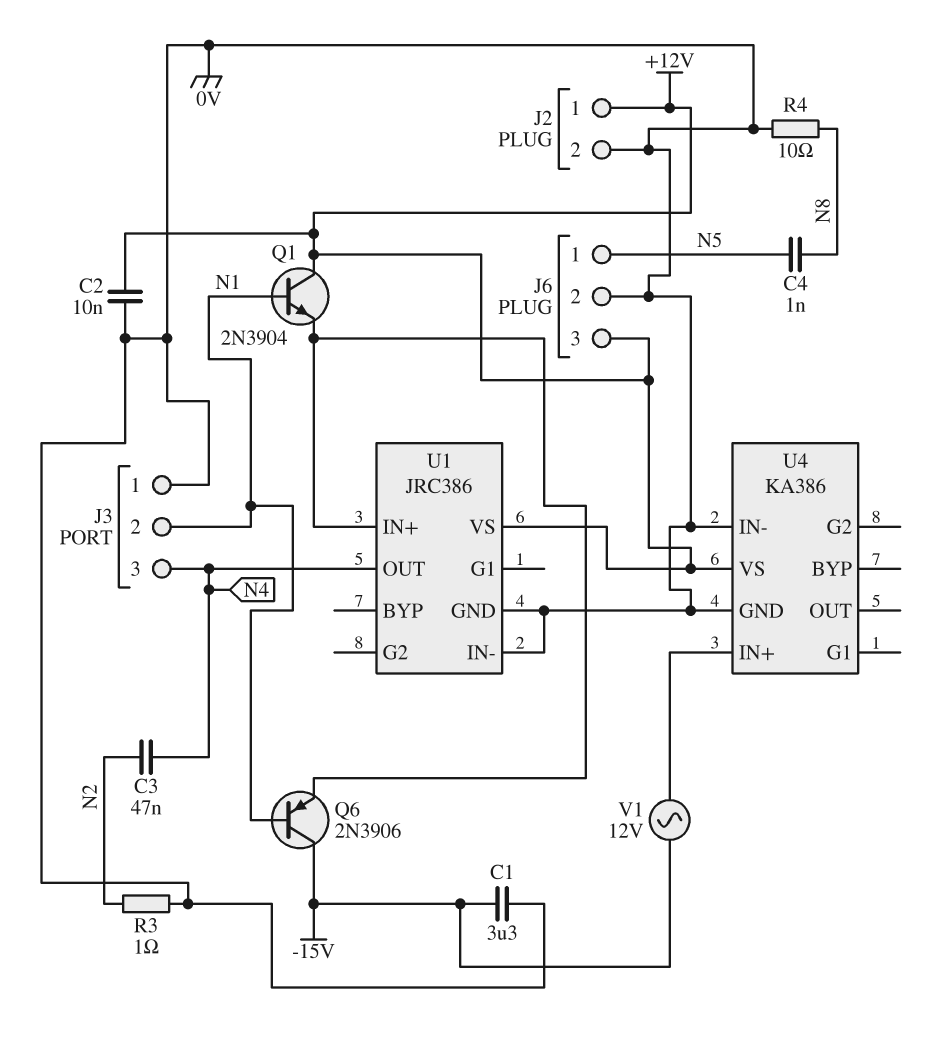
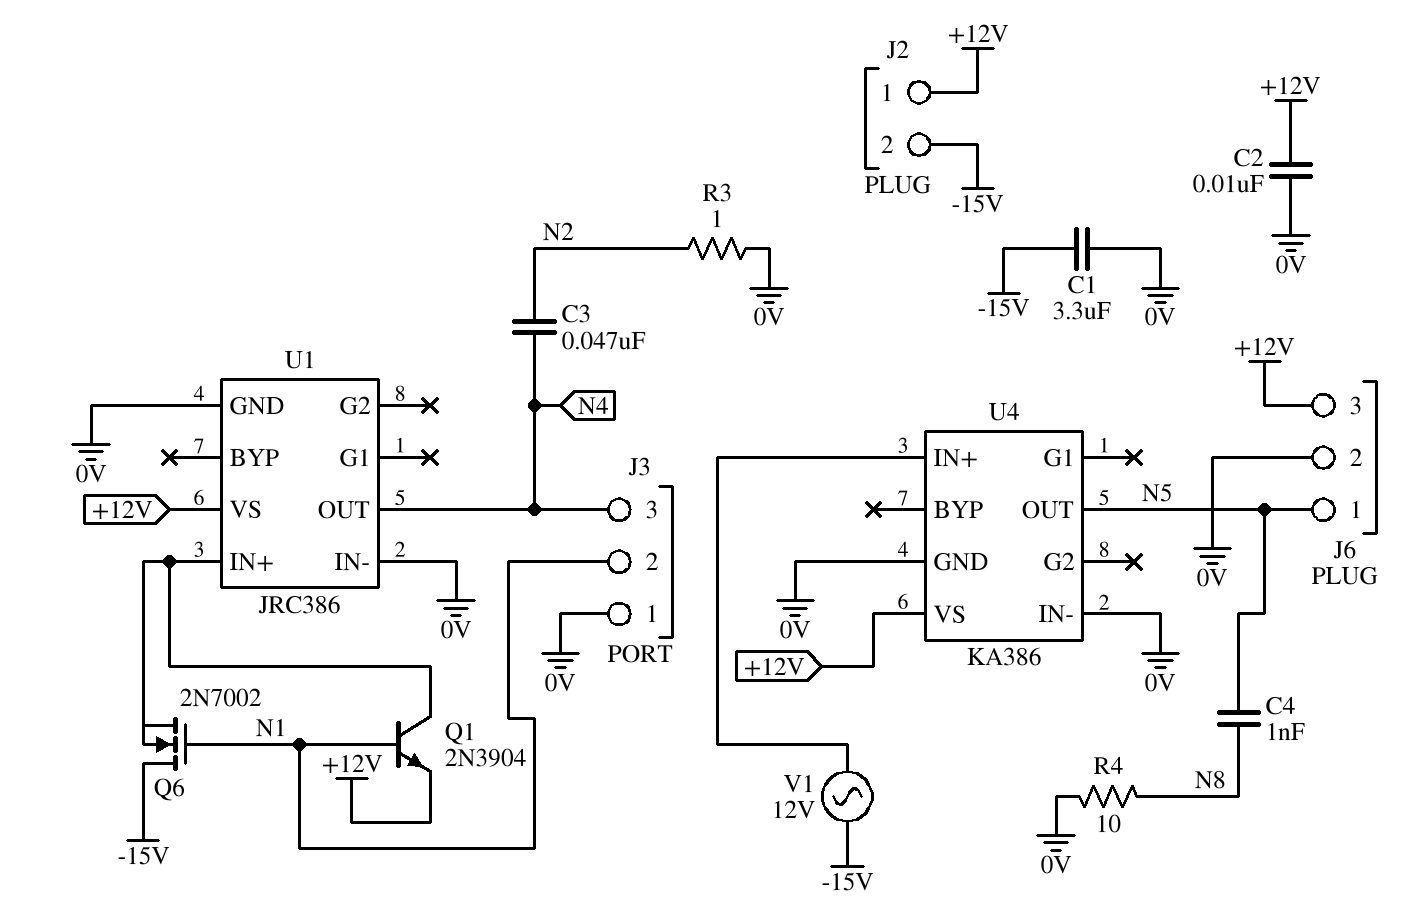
J2 pin 2: 0V -> -15V
Q1: NPN 2N3904 (B N1, C +12V, E U1/IN+) -> NPN 2N3904 (B N1, C U1/IN+, E +12V)
Q6: PNP 2N3906 (B N1, C -15V, E U1/IN+) -> NMOS 2N7002 (G N1, D -15V, S U1/IN+)
U4 pin OUT: none -> N5

